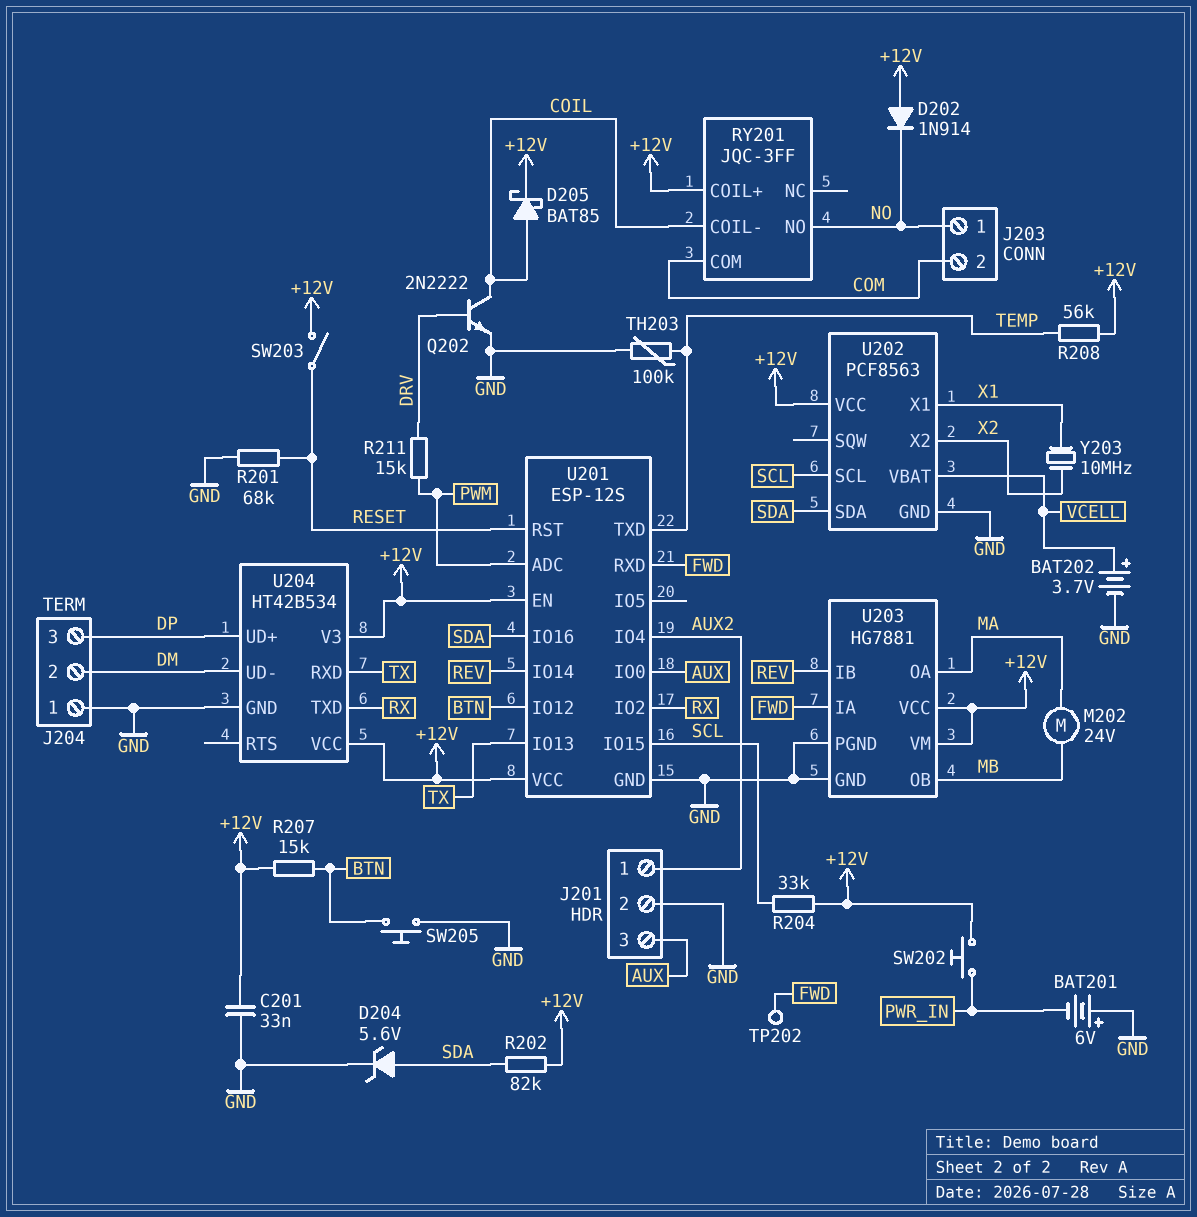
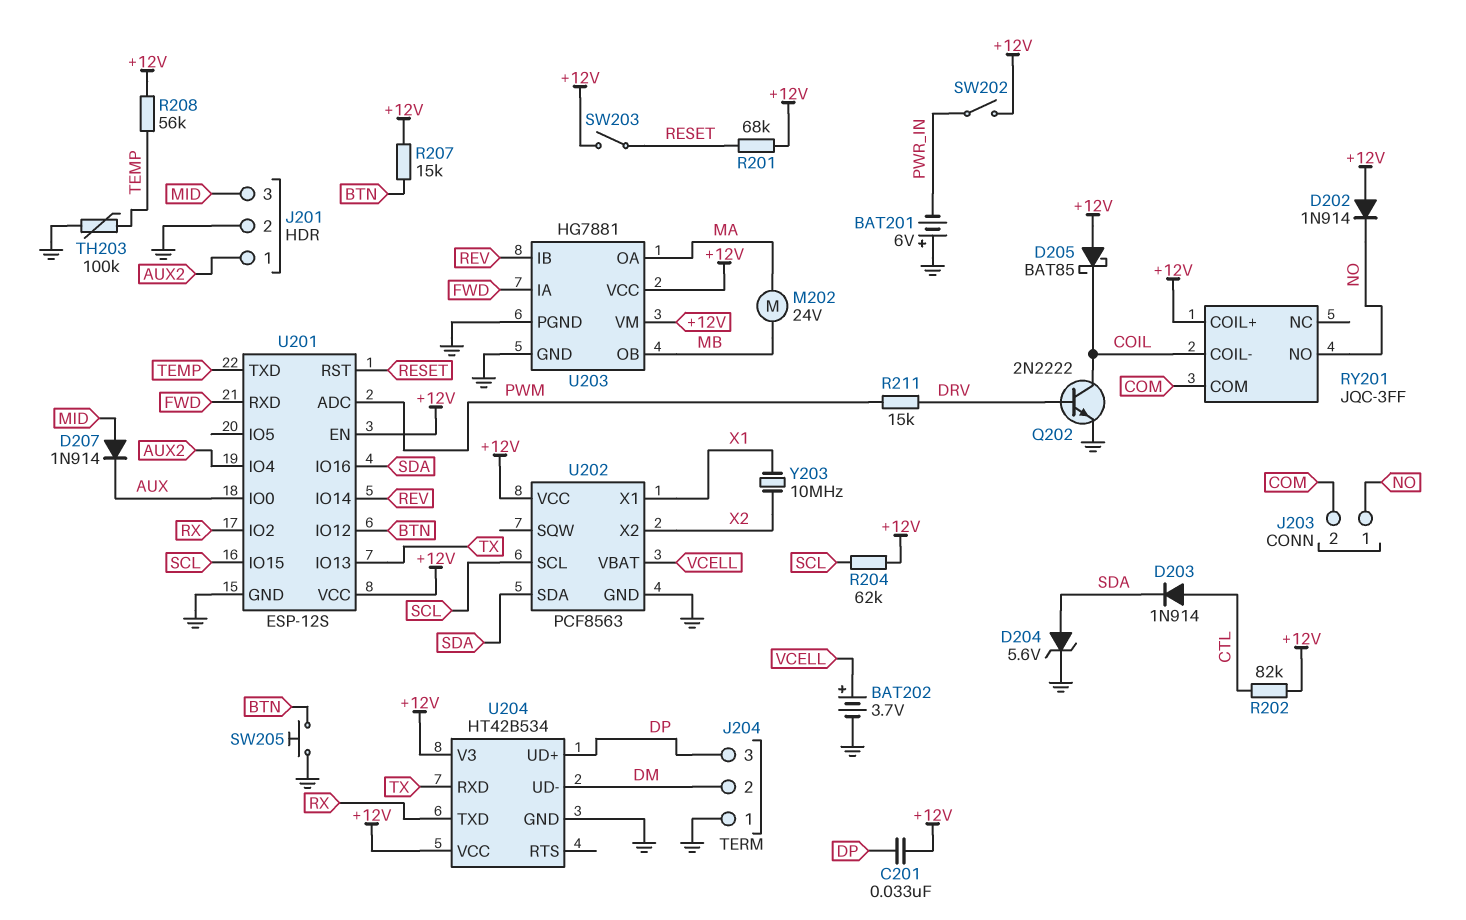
C201: 33nF (+12V, GND) -> 33nF (+12V, DP)
D203: none -> diode 1N914 (A CTL, K SDA)
D205: schottky BAT85 (A COIL, K +12V) -> schottky BAT85 (A +12V, K COIL)
D207: none -> diode 1N914 (A MID, K AUX)
J201 pin 3: AUX -> MID
R201: 68k (GND, RESET) -> 68k (+12V, RESET)
R202: 82k (+12V, SDA) -> 82k (+12V, CTL)
R204: 33k (+12V, SCL) -> 62k (+12V, SCL)
SW202: button (+12V, PWR_IN) -> switch (+12V, PWR_IN)
TP202: test point (FWD) -> none

